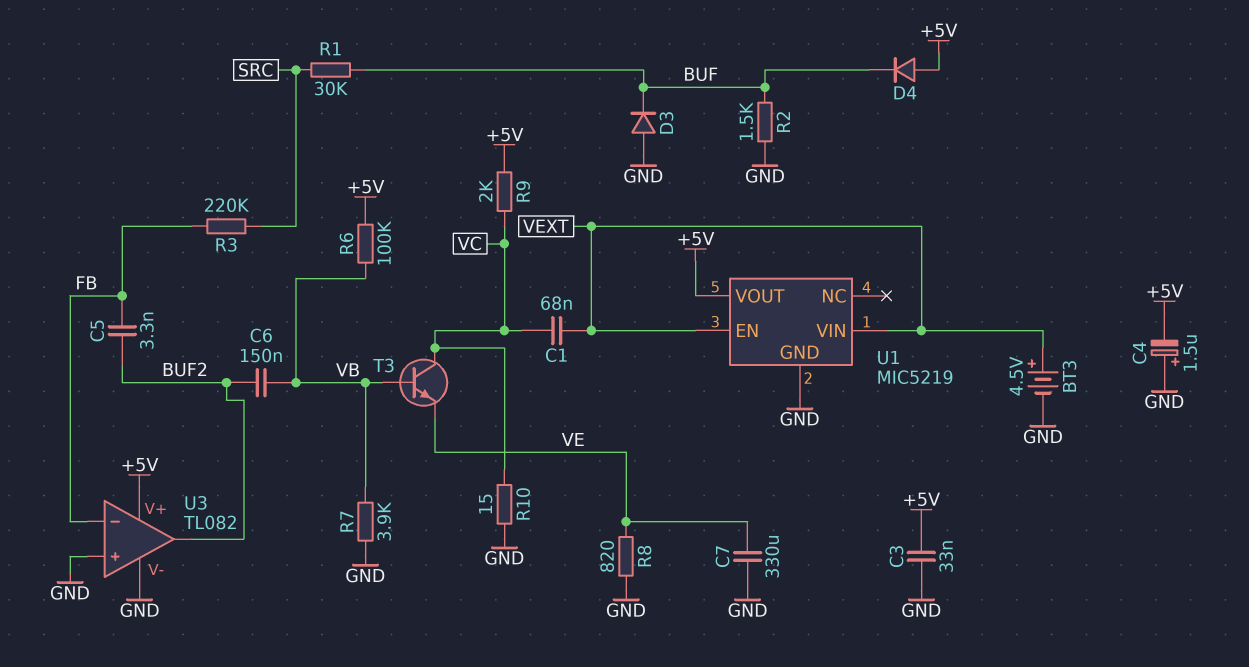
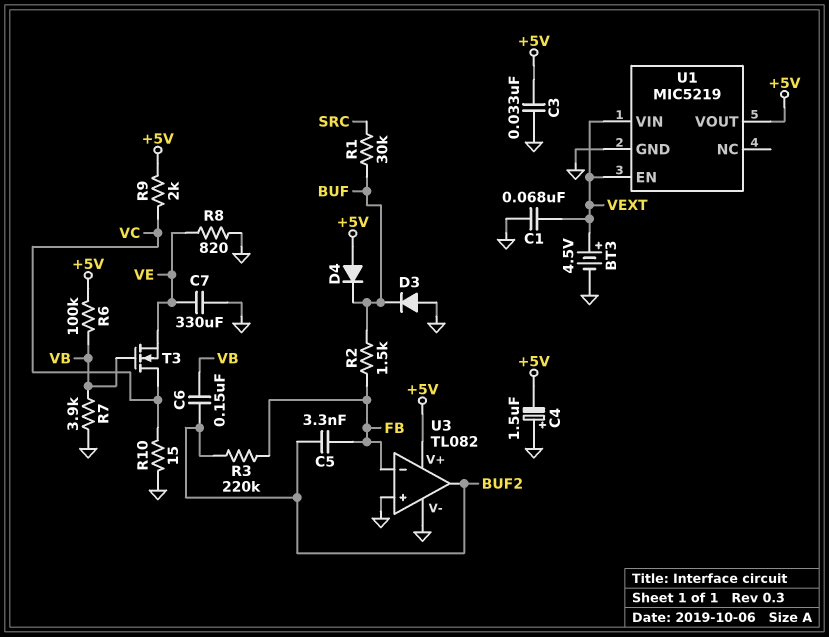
C1: 68nF (VC, VEXT) -> 68nF (GND, VEXT)
R2: 1.5k (BUF, GND) -> 1.5k (BUF, FB)
R3: 220k (FB, SRC) -> 220k (BUF2, FB)
T3: NPN (B VB, C VC, E VE) -> NMOS (G VB, D VC, S VE)

